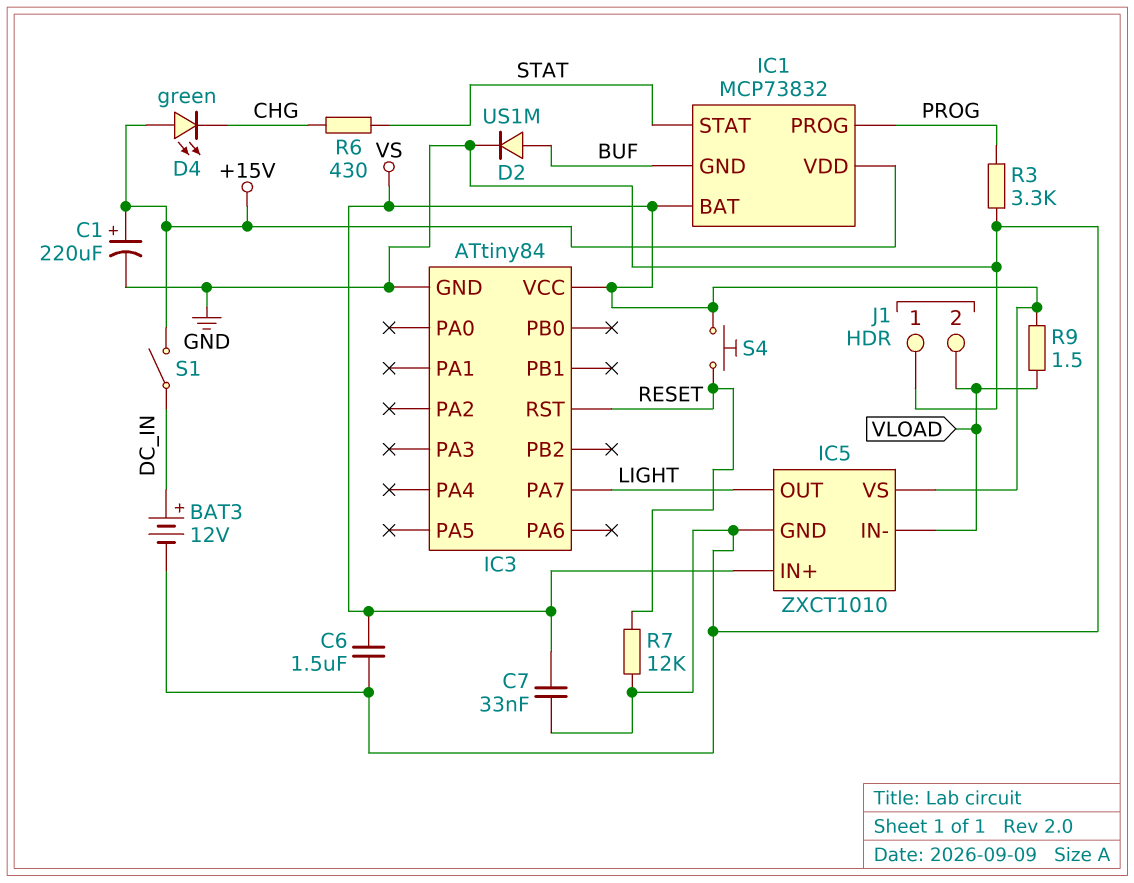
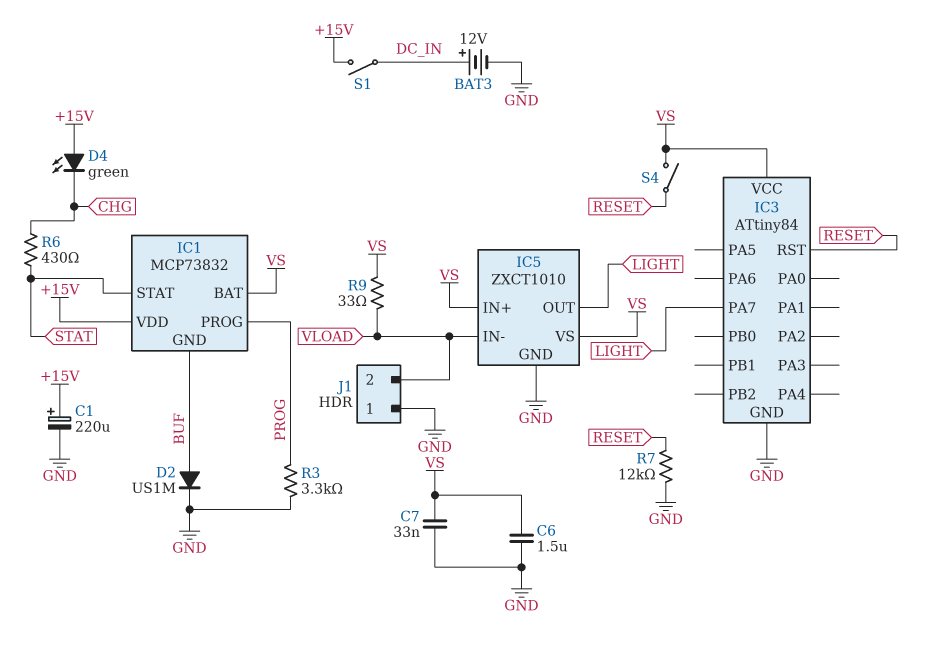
R9: 1.5 (VLOAD, VS) -> 33 (VLOAD, VS)
S4: button (RESET, VS) -> switch (RESET, VS)

